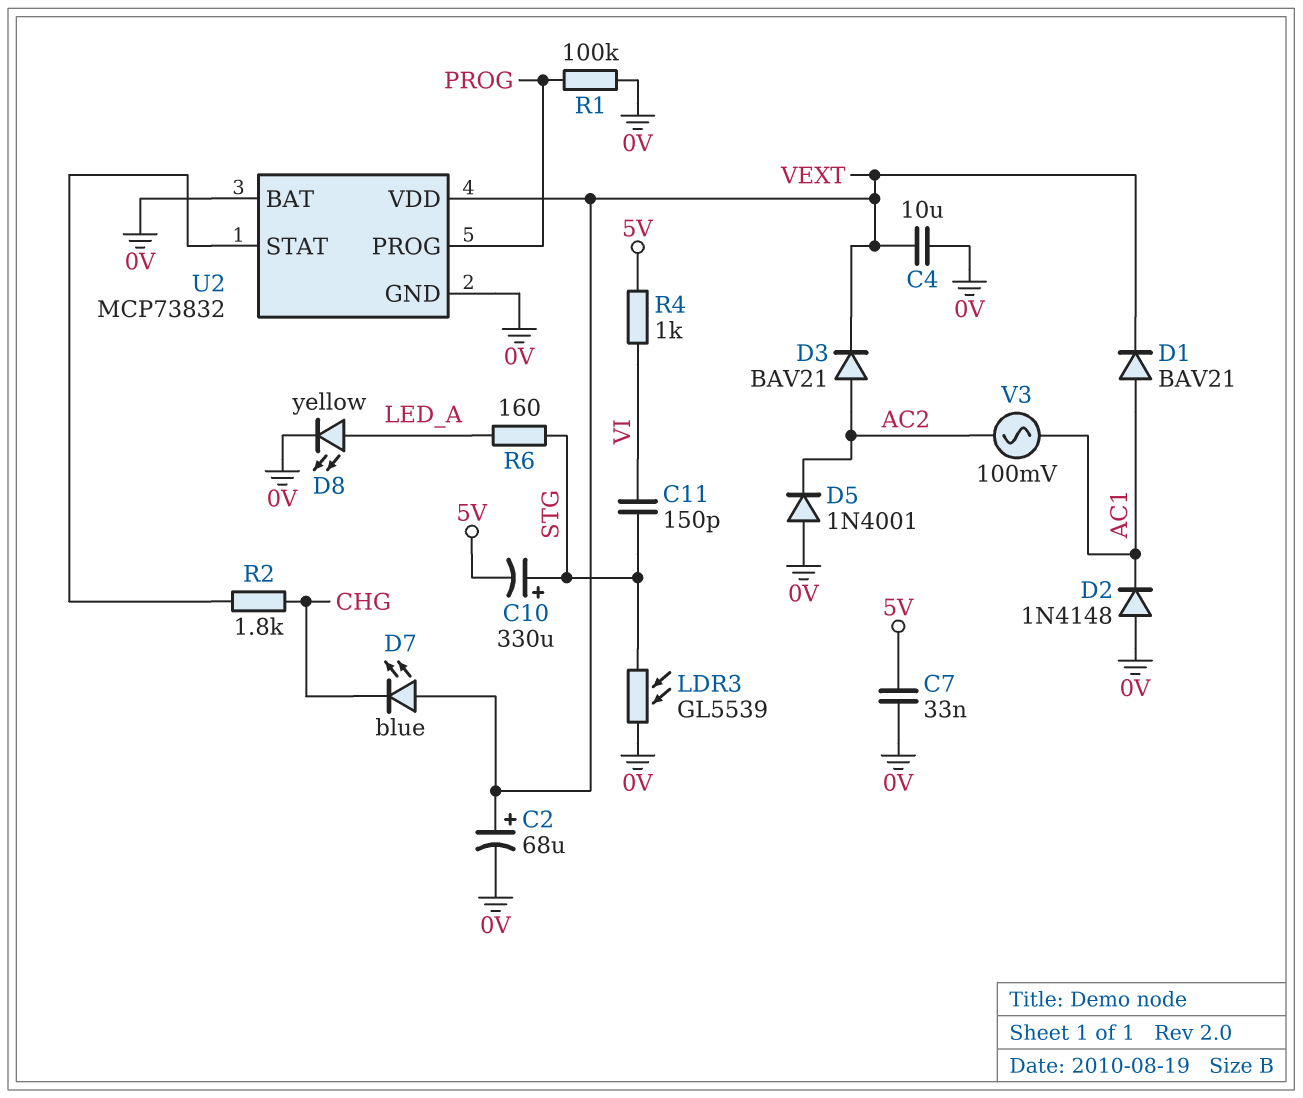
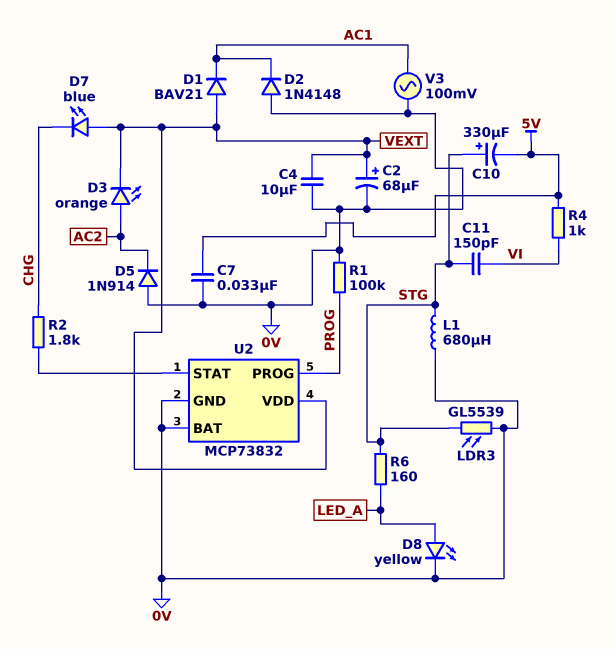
D1: diode BAV21 (A AC1, K VEXT) -> diode BAV21 (A VEXT, K AC1)
D3: diode BAV21 (A AC2, K VEXT) -> LED orange (A AC2, K VEXT)
D5: diode 1N4001 (A 0V, K AC2) -> diode 1N914 (A 0V, K AC2)
L1: none -> 680uH (0V, STG)
V3: AC 100mV (AC1, AC2) -> AC 100mV (0V, AC1)

